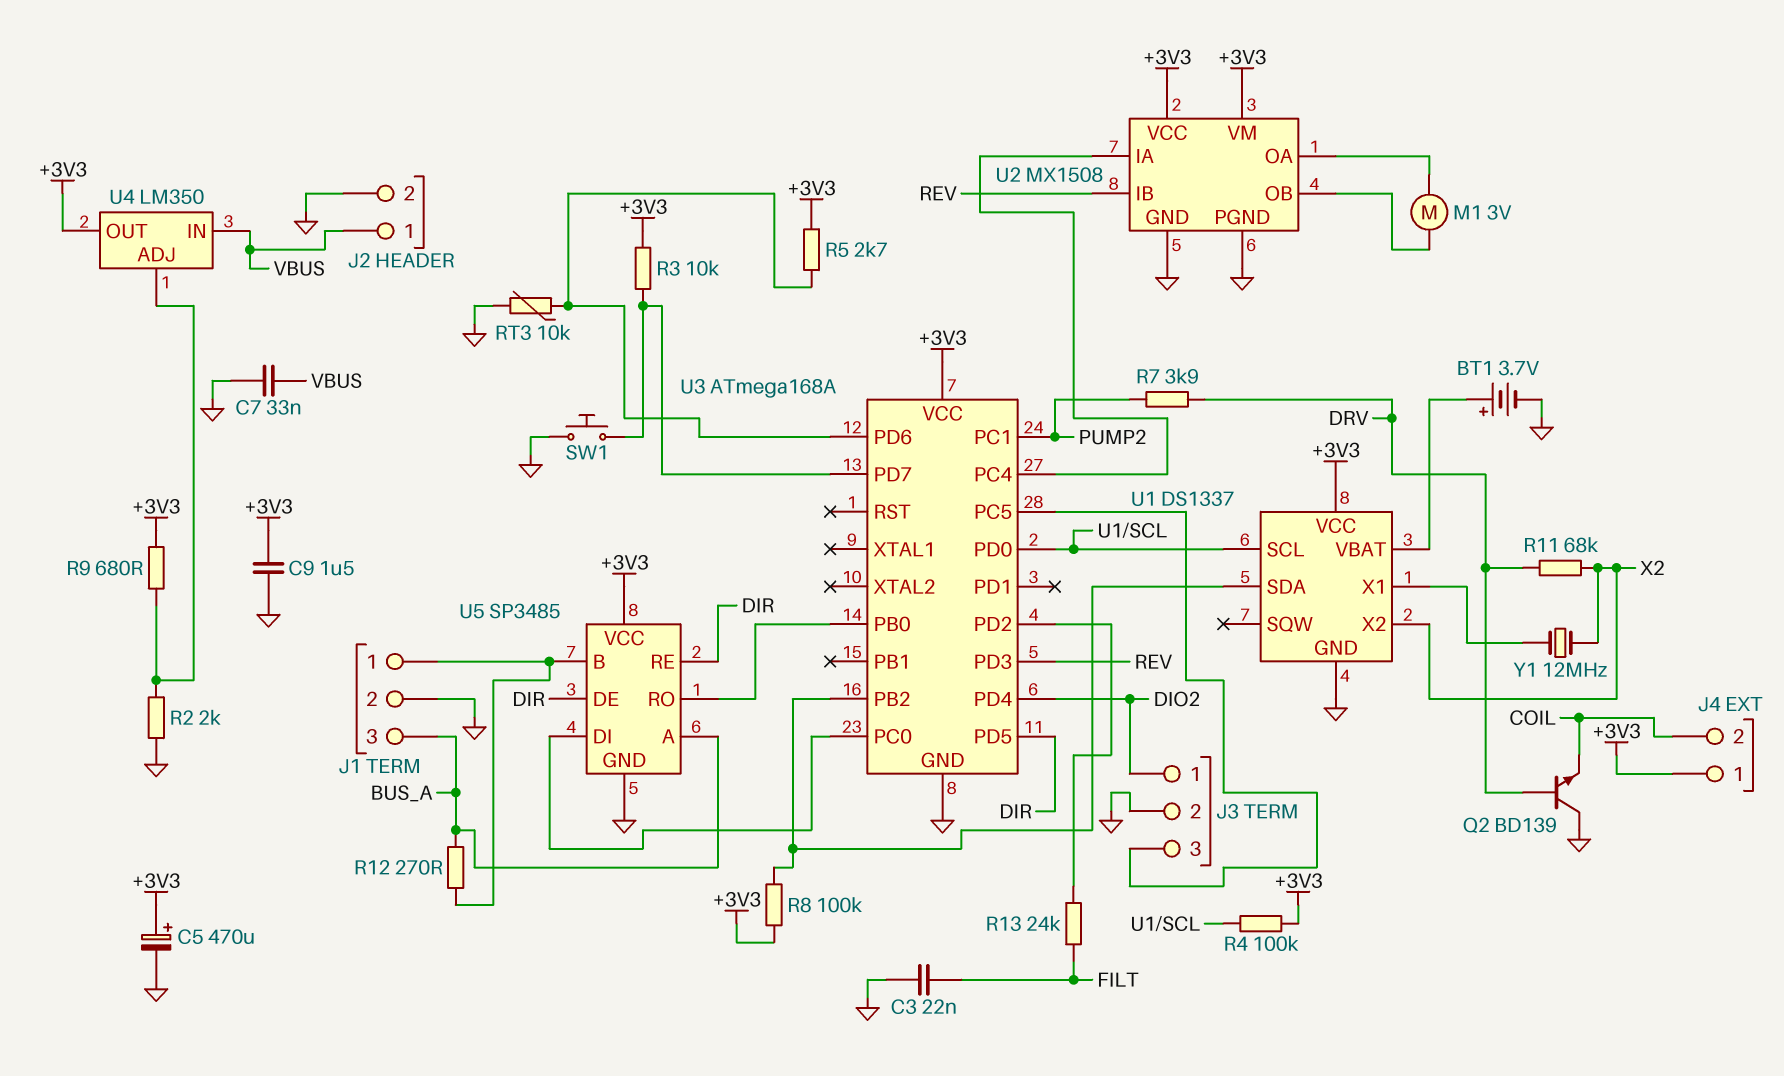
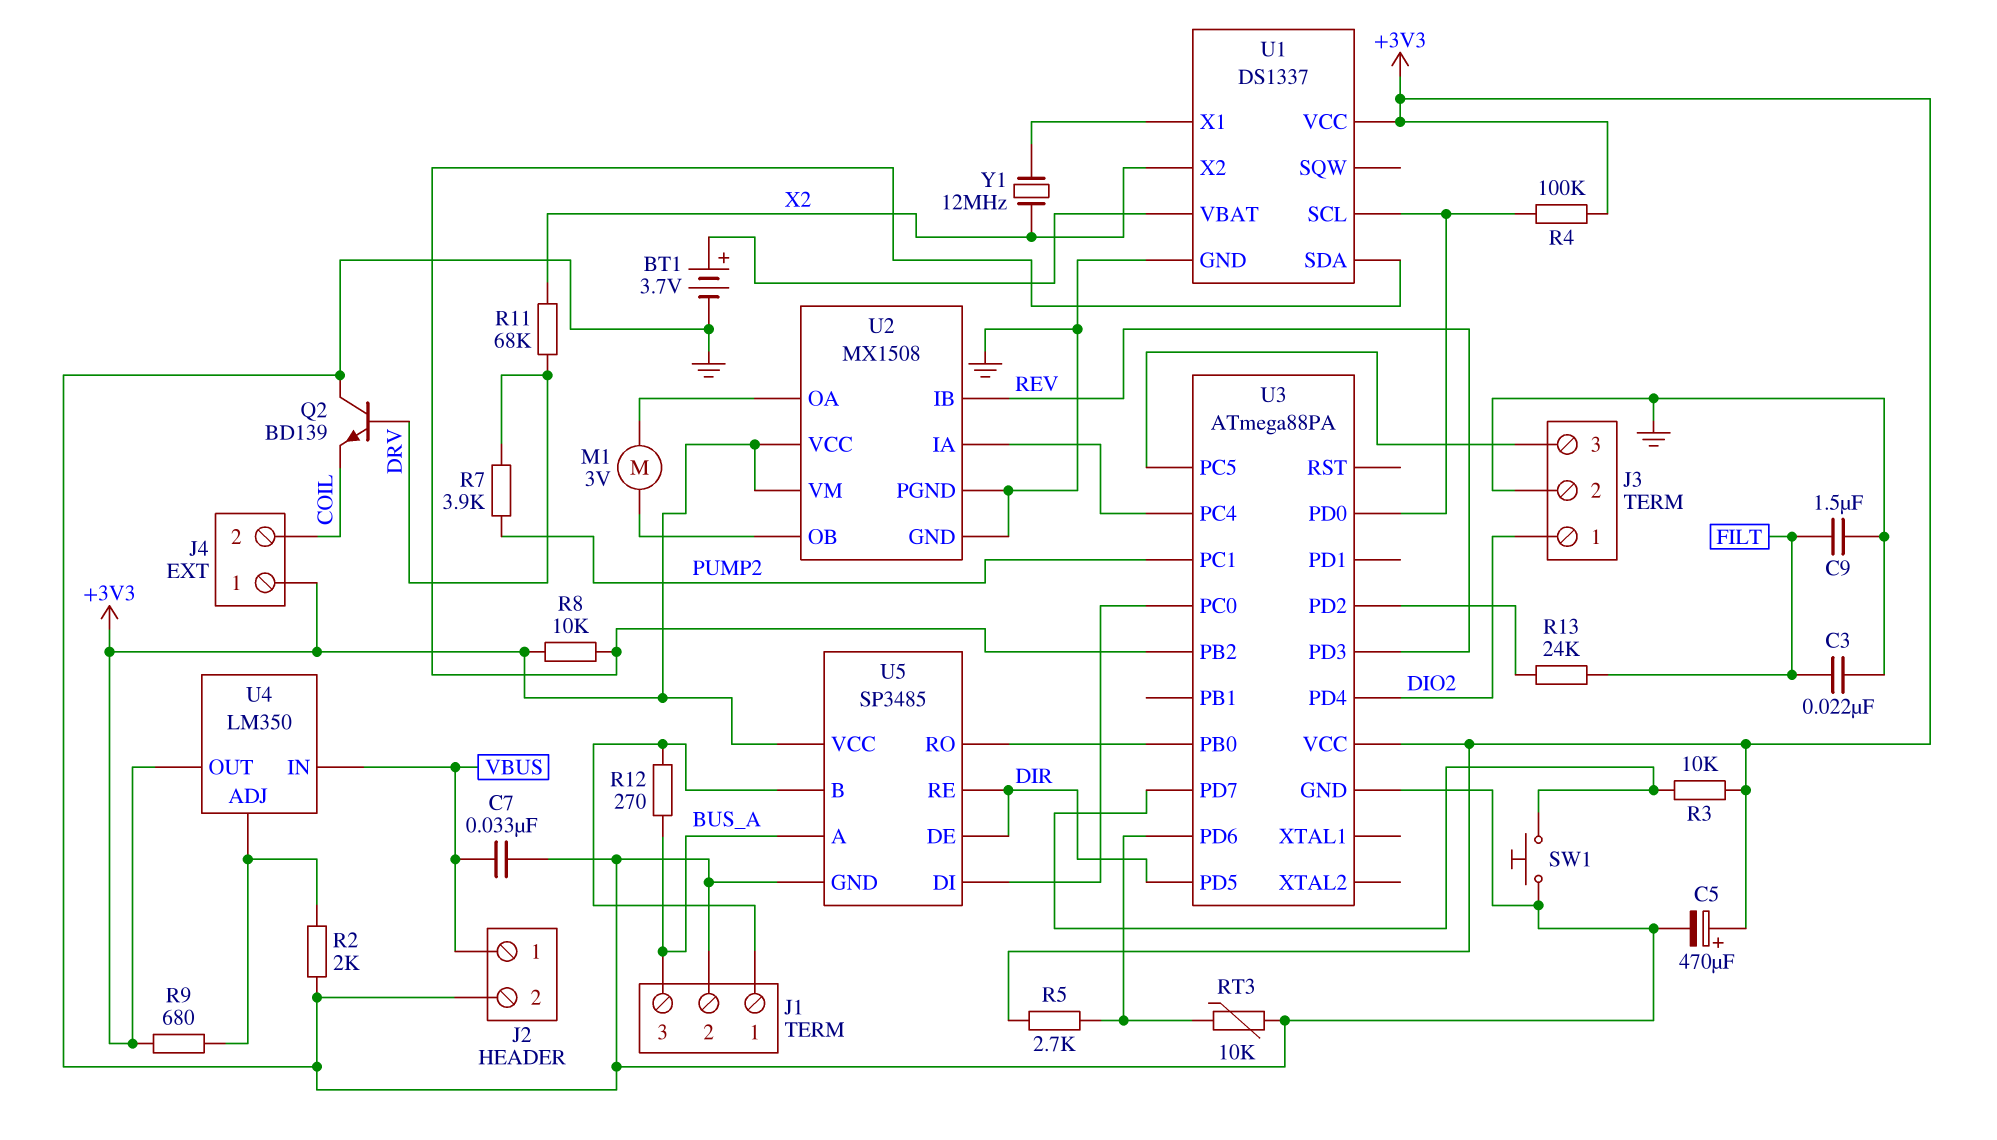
C9: 1.5uF (+3V3, GND) -> 1.5uF (FILT, GND)
R8: 100k (+3V3, U1/SDA) -> 10k (+3V3, U1/SDA)
U3: ATmega168A -> ATmega88PA

